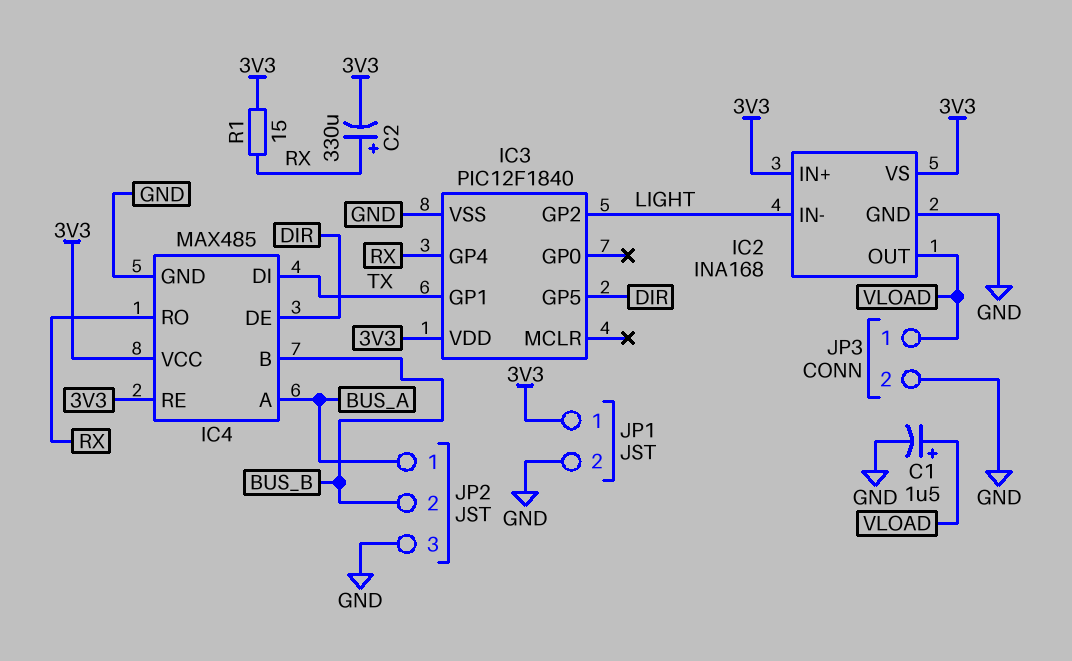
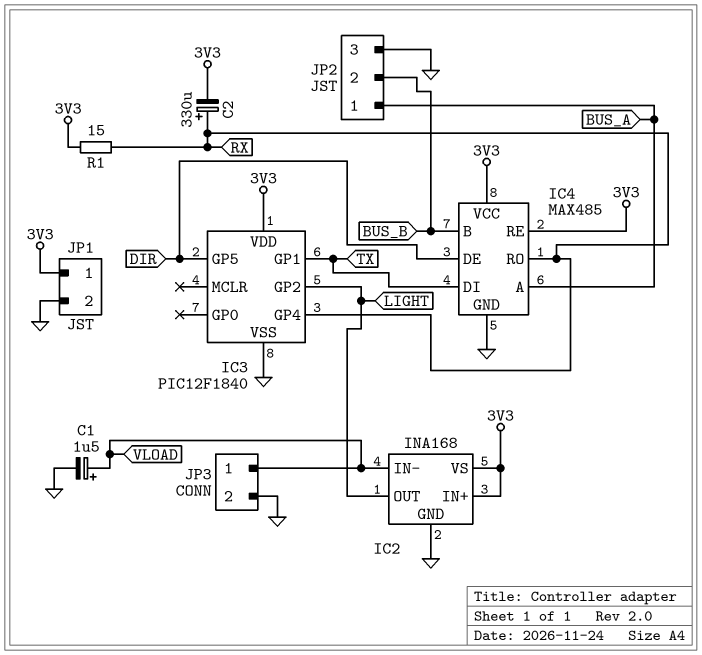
IC2 pin IN-: LIGHT -> VLOAD
IC2 pin OUT: VLOAD -> LIGHT

